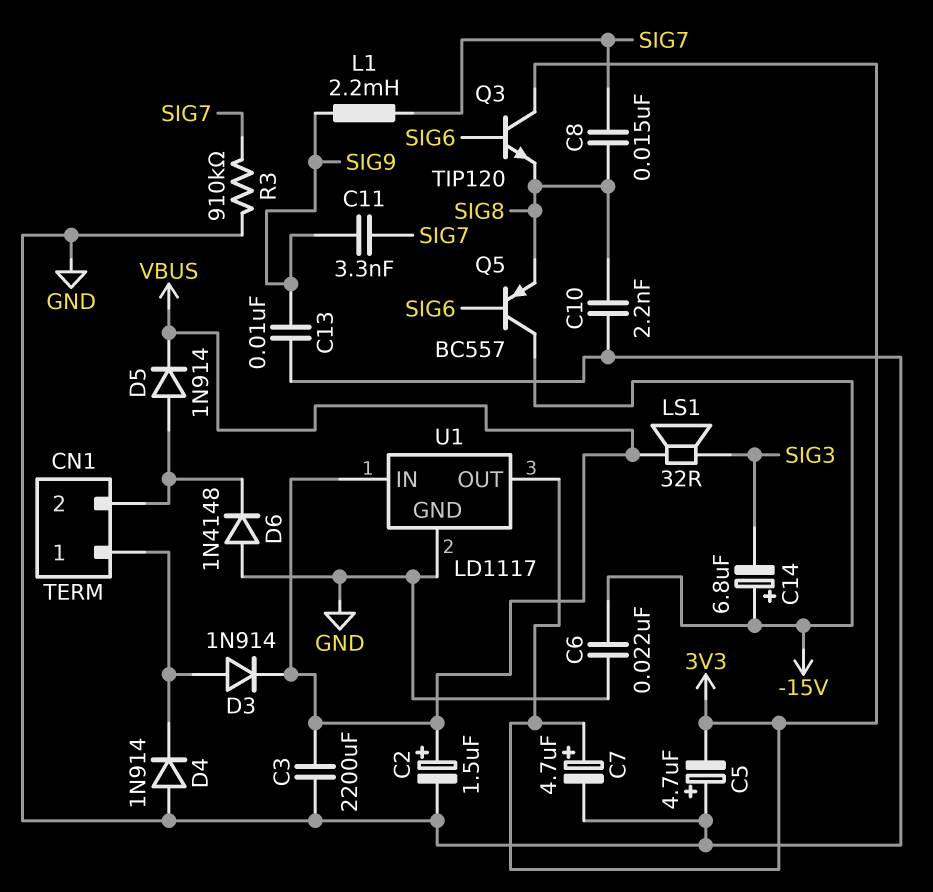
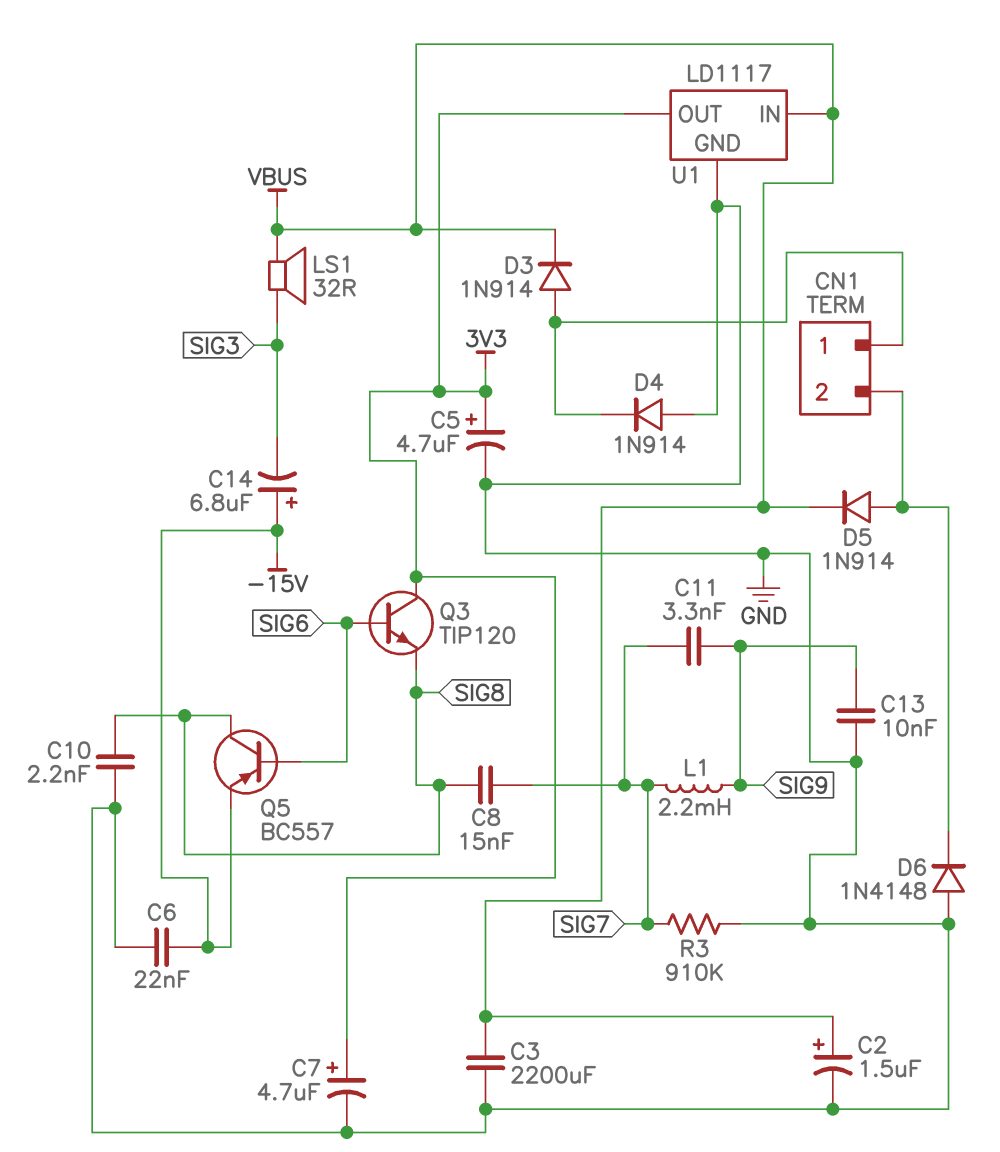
C5: 4.7uF (plus GND, minus 3V3) -> 4.7uF (plus 3V3, minus GND)
Q5: PNP BC557 (B SIG6, C -15V, E SIG8) -> PNP BC557 (B SIG6, C SIG8, E -15V)

